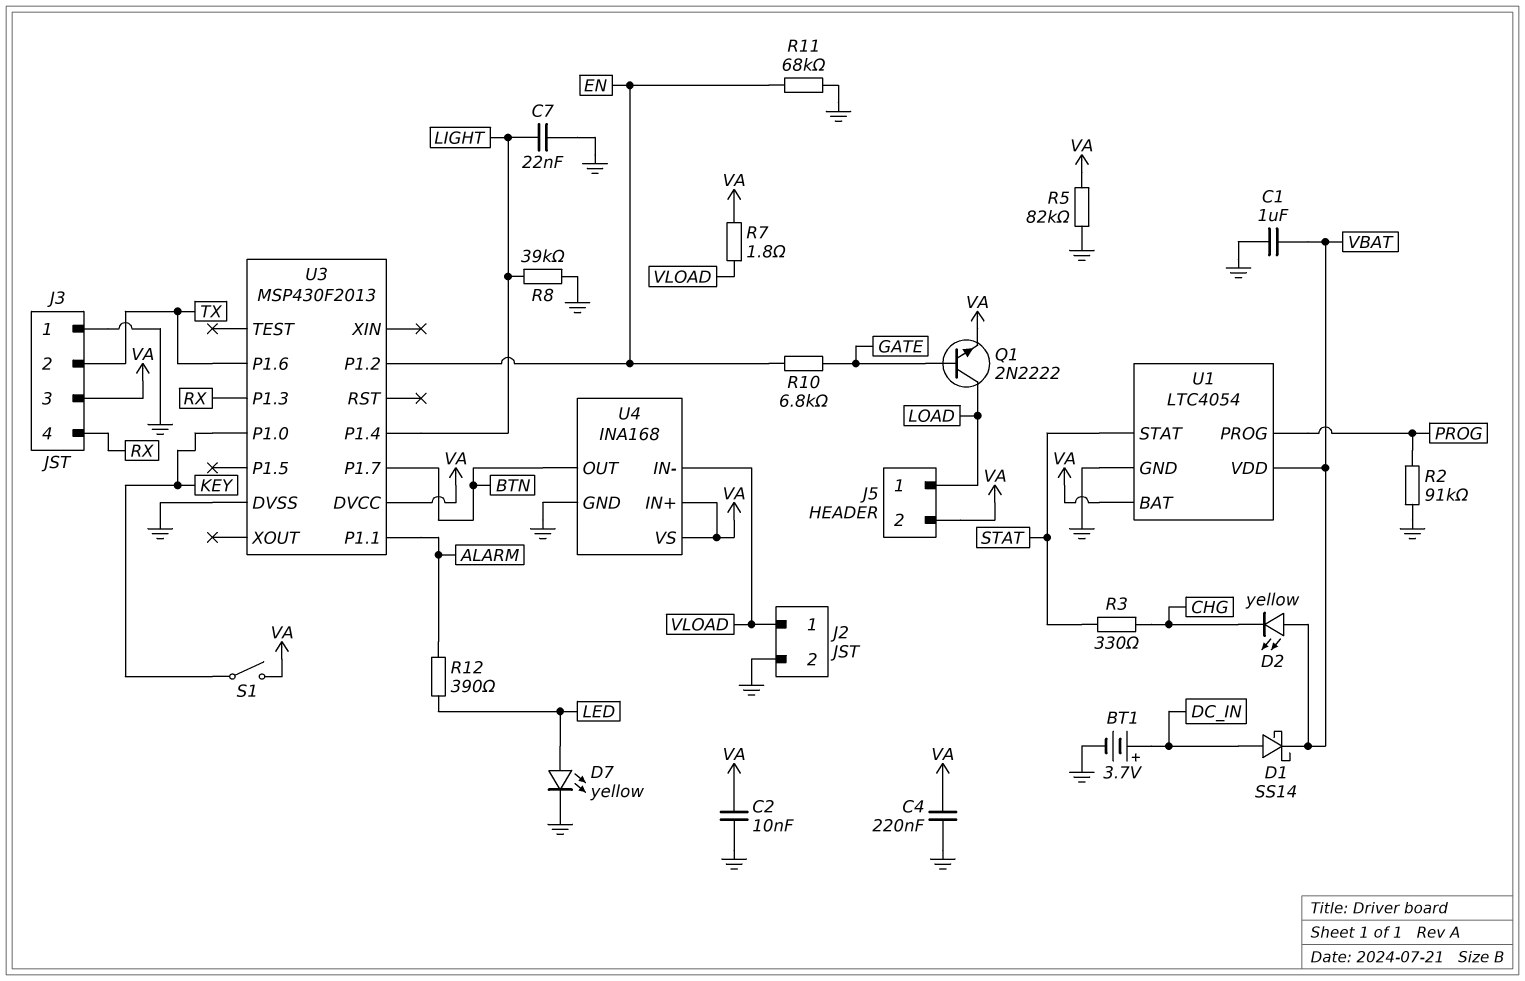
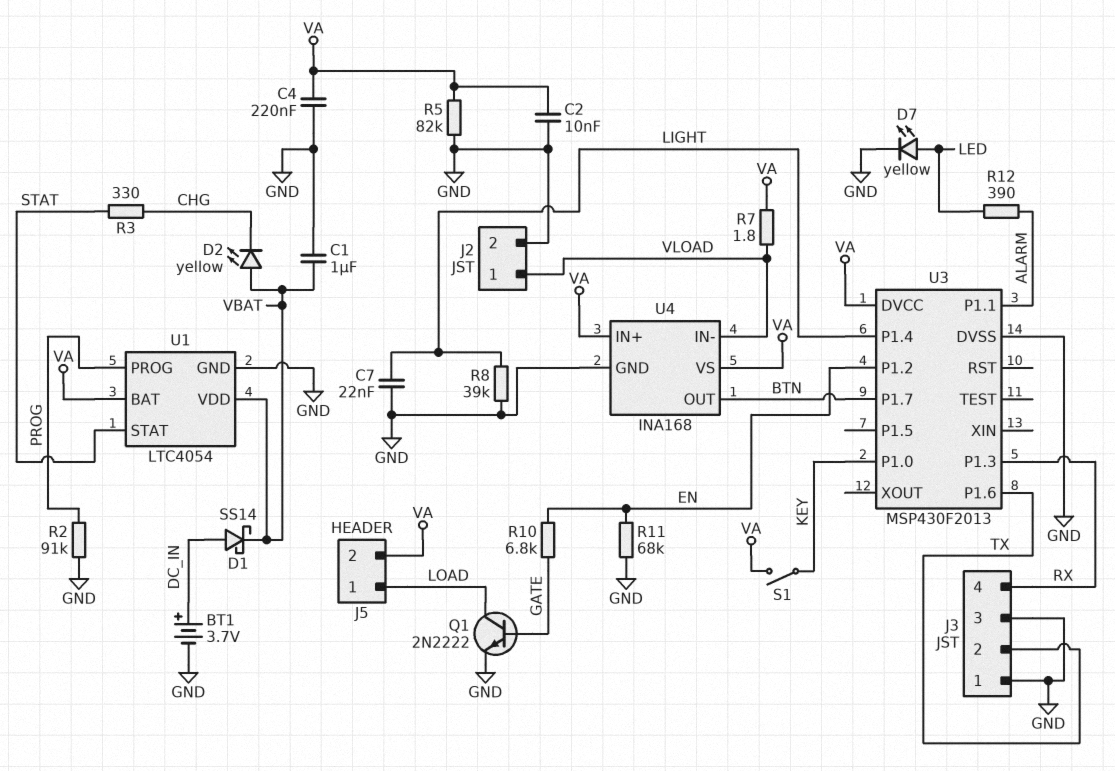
J3 pin 3: VA -> GND
Q1: NPN 2N2222 (B GATE, C LOAD, E VA) -> NPN 2N2222 (B GATE, C LOAD, E GND)

